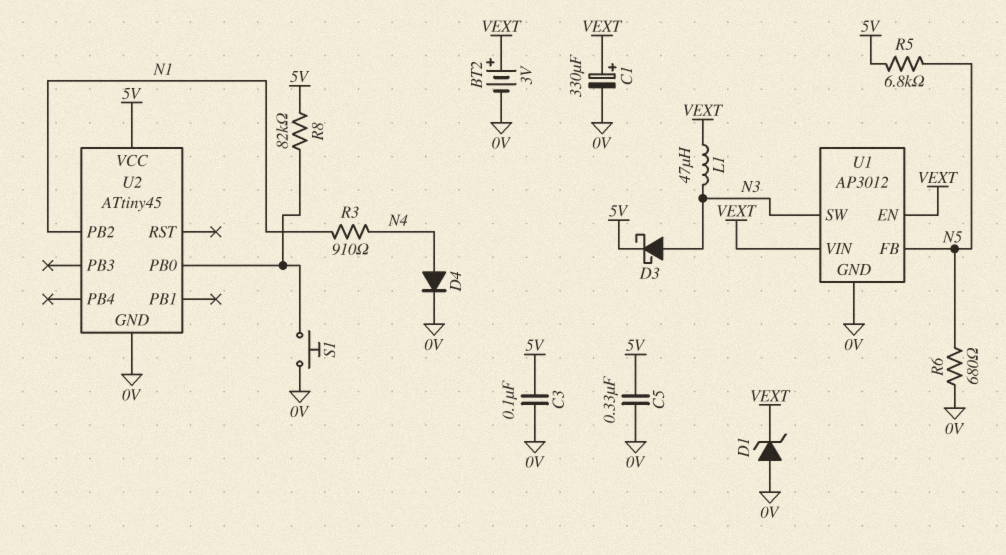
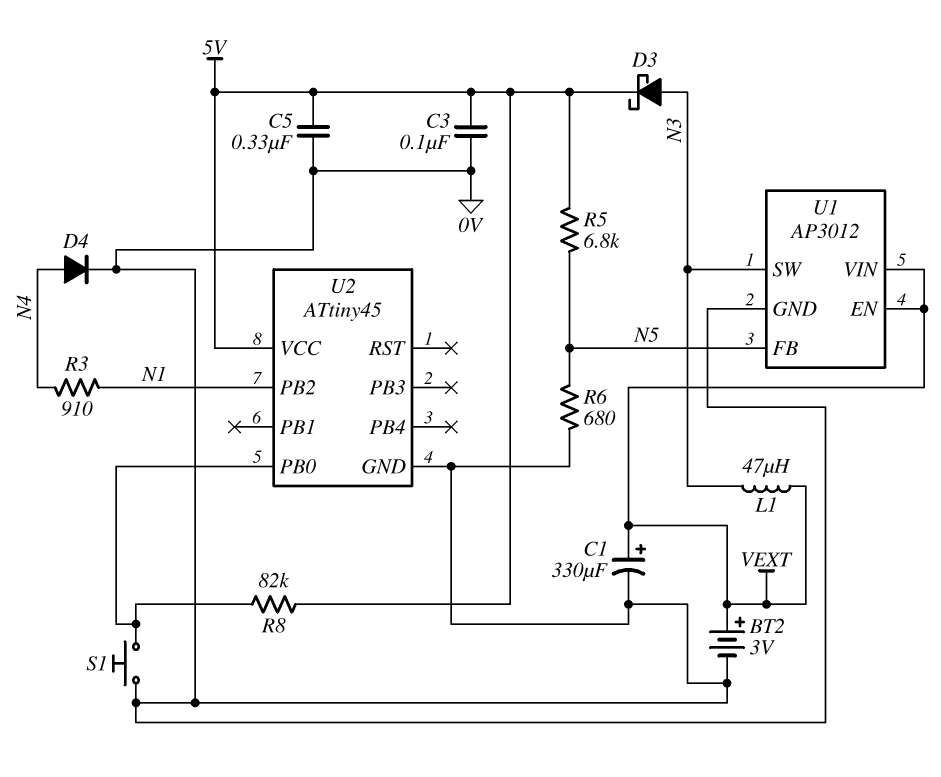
D1: zener (A 0V, K VEXT) -> none

